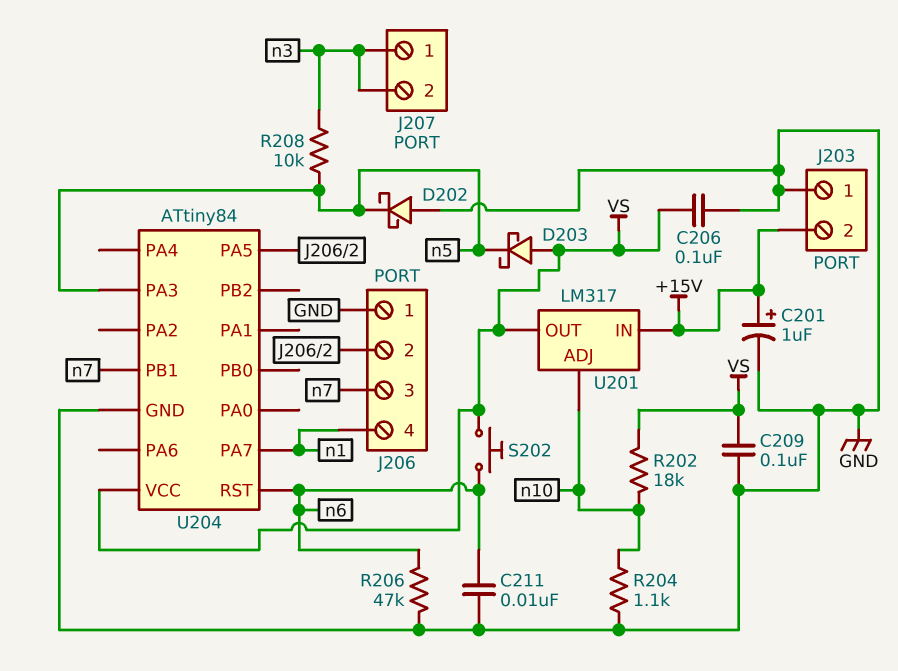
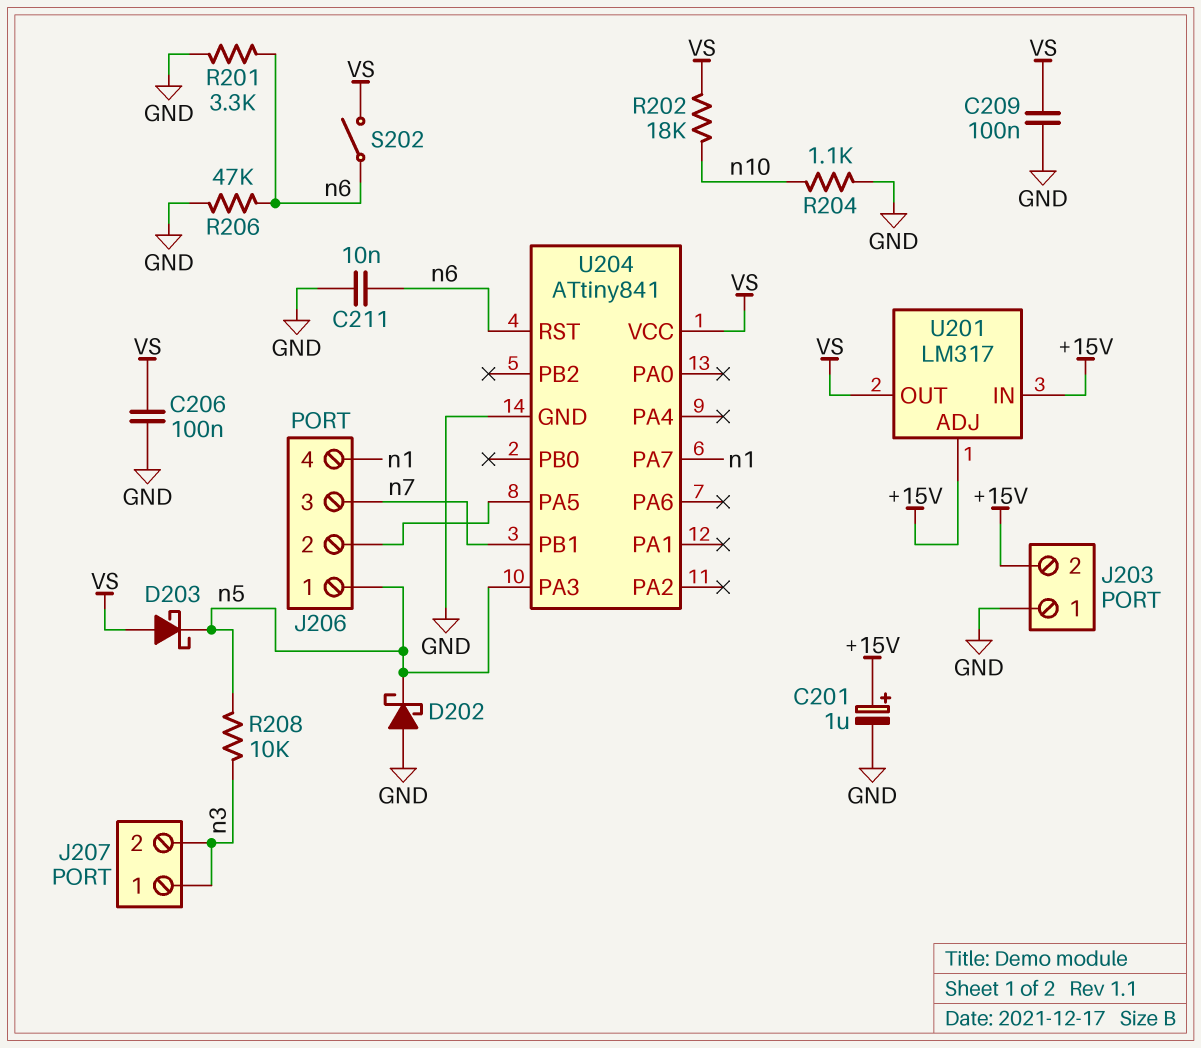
J206 pin 1: GND -> n5
R201: none -> 3.3k (GND, n6)
S202: button (VS, n6) -> switch (VS, n6)
U201 pin ADJ: n10 -> +15V
U204: ATtiny84 -> ATtiny841

